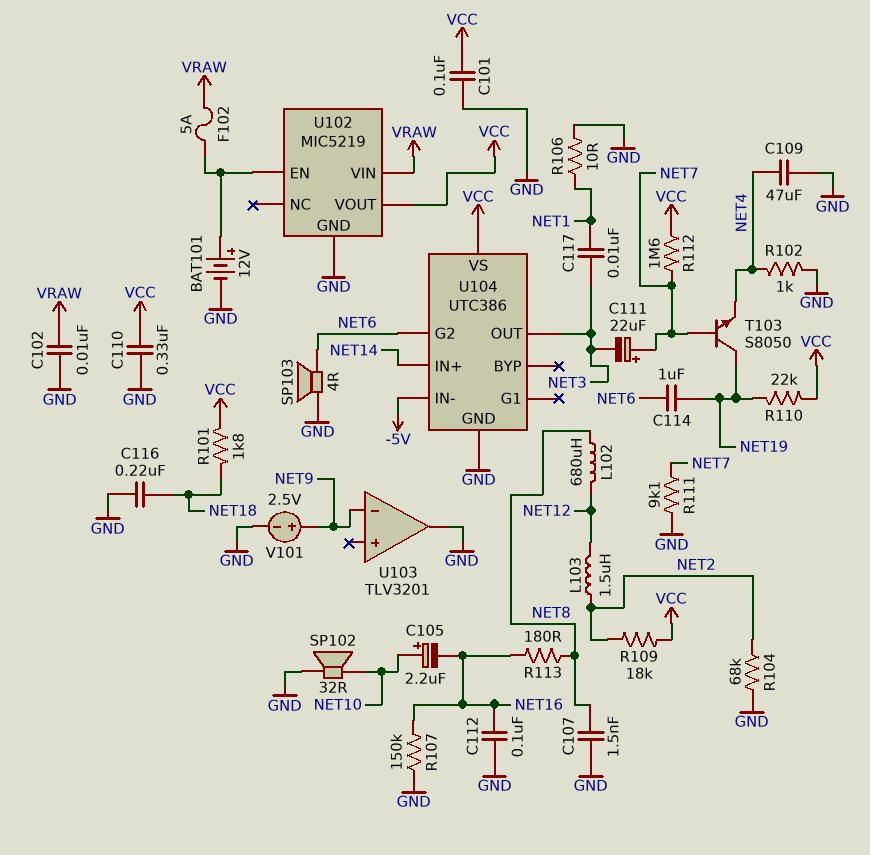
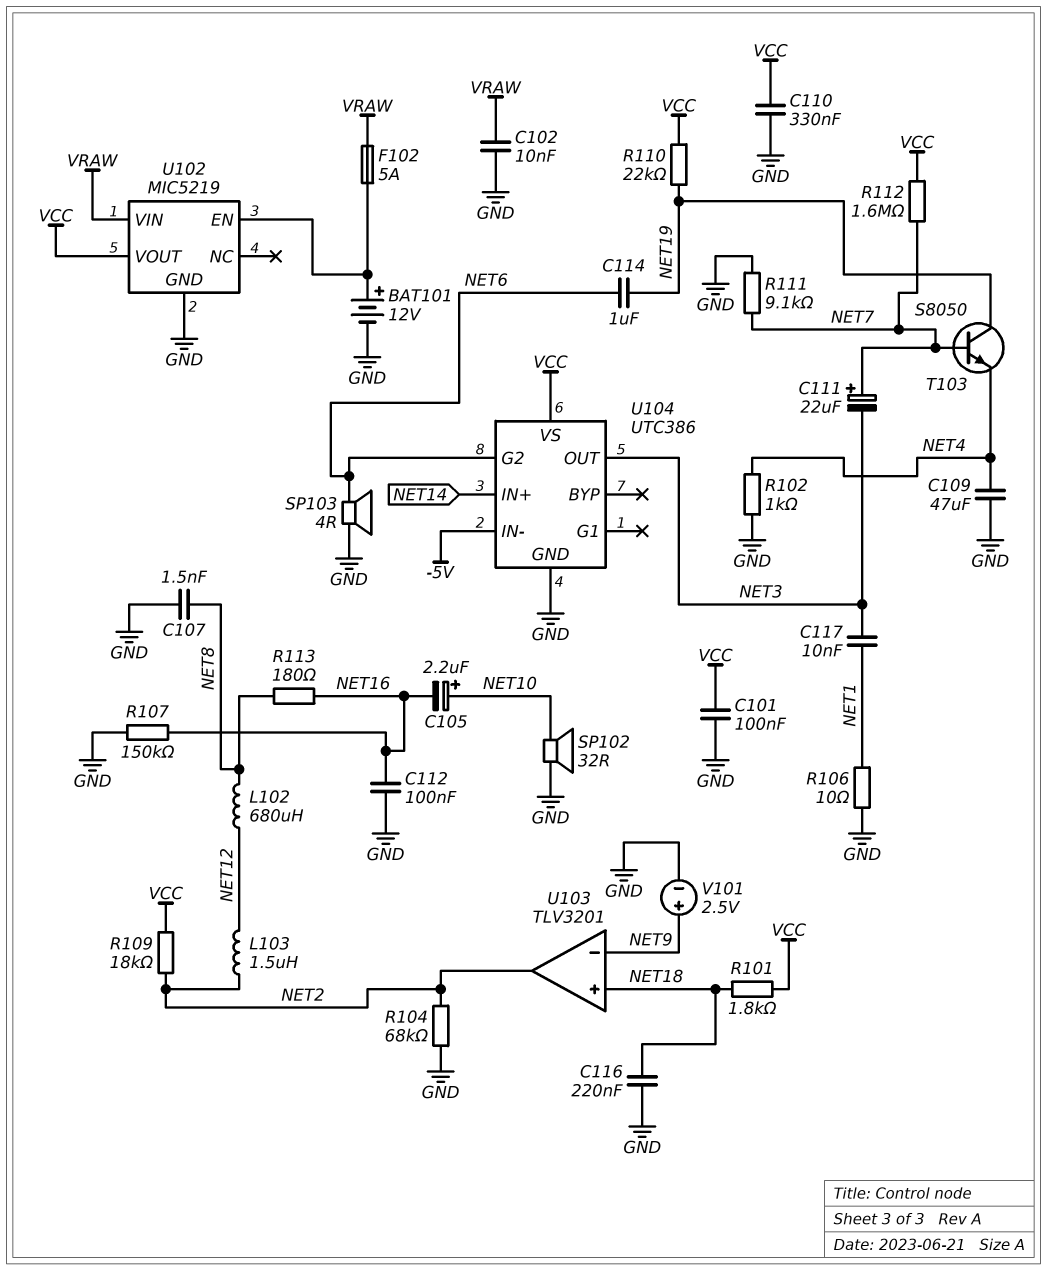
U103 pin in+: none -> NET18
U103 pin out: GND -> NET2

